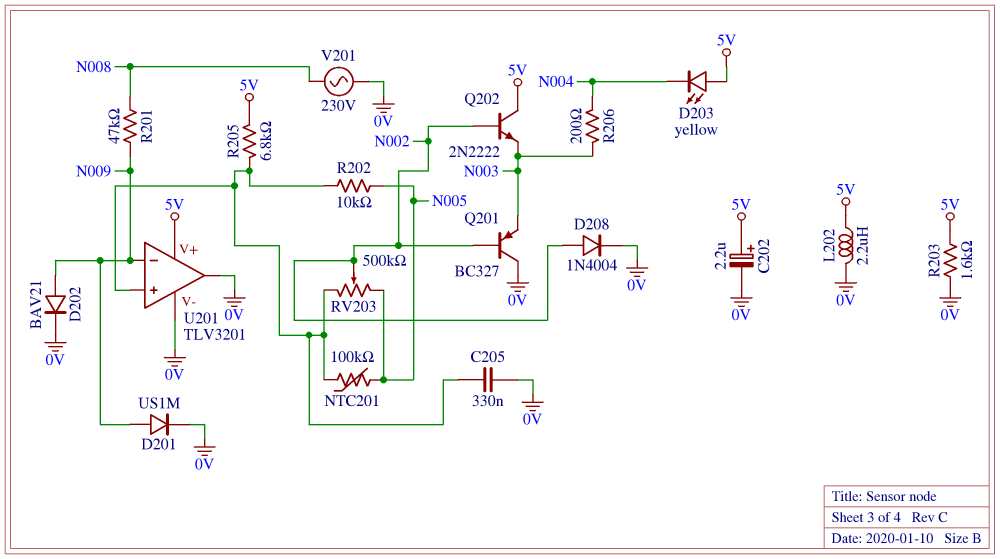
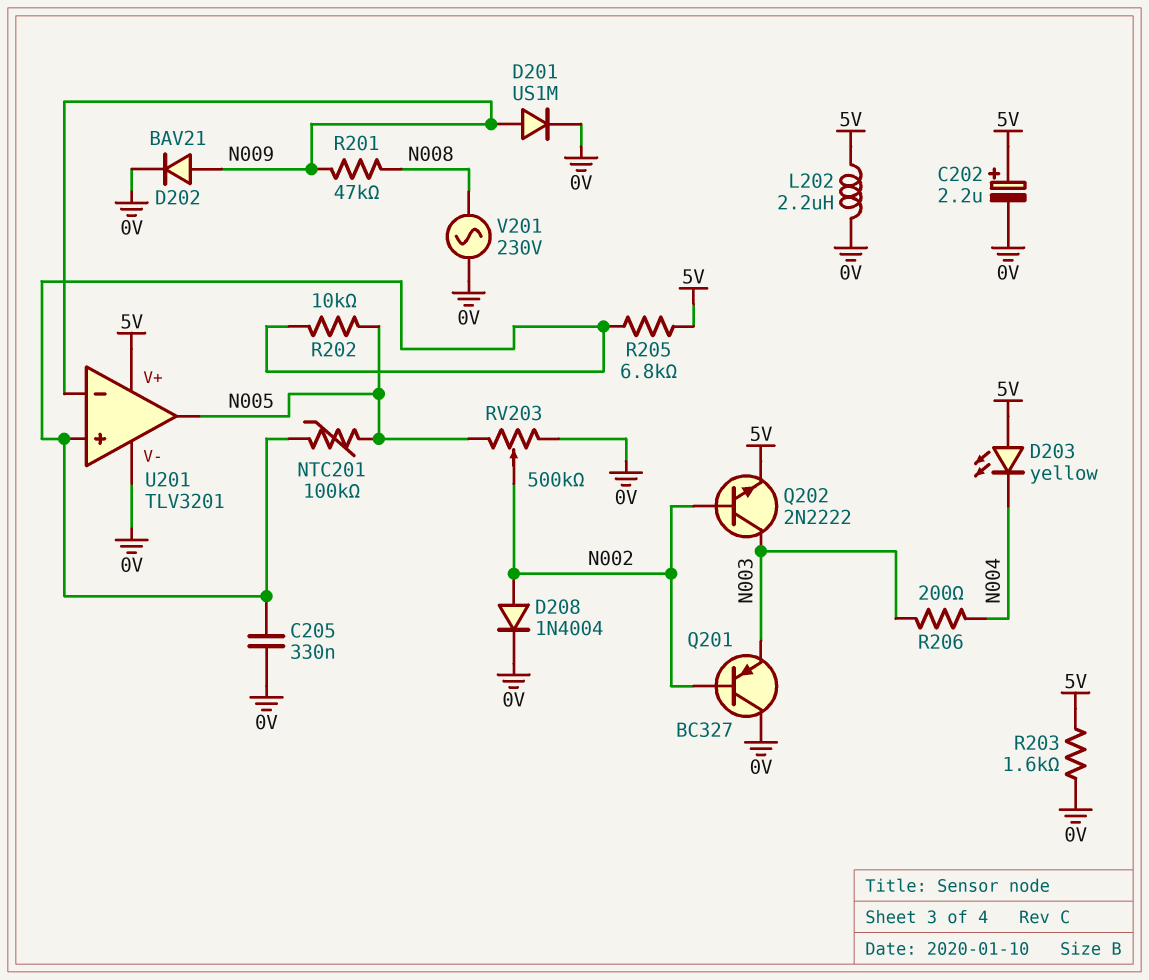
Q202: NPN 2N2222 (B N002, C 5V, E N003) -> NPN 2N2222 (B N002, C N003, E 5V)
RV203: 500k (N005, U201/in+, wiper N002) -> 500k (0V, N005, wiper N002)
U201 pin out: 0V -> N005

